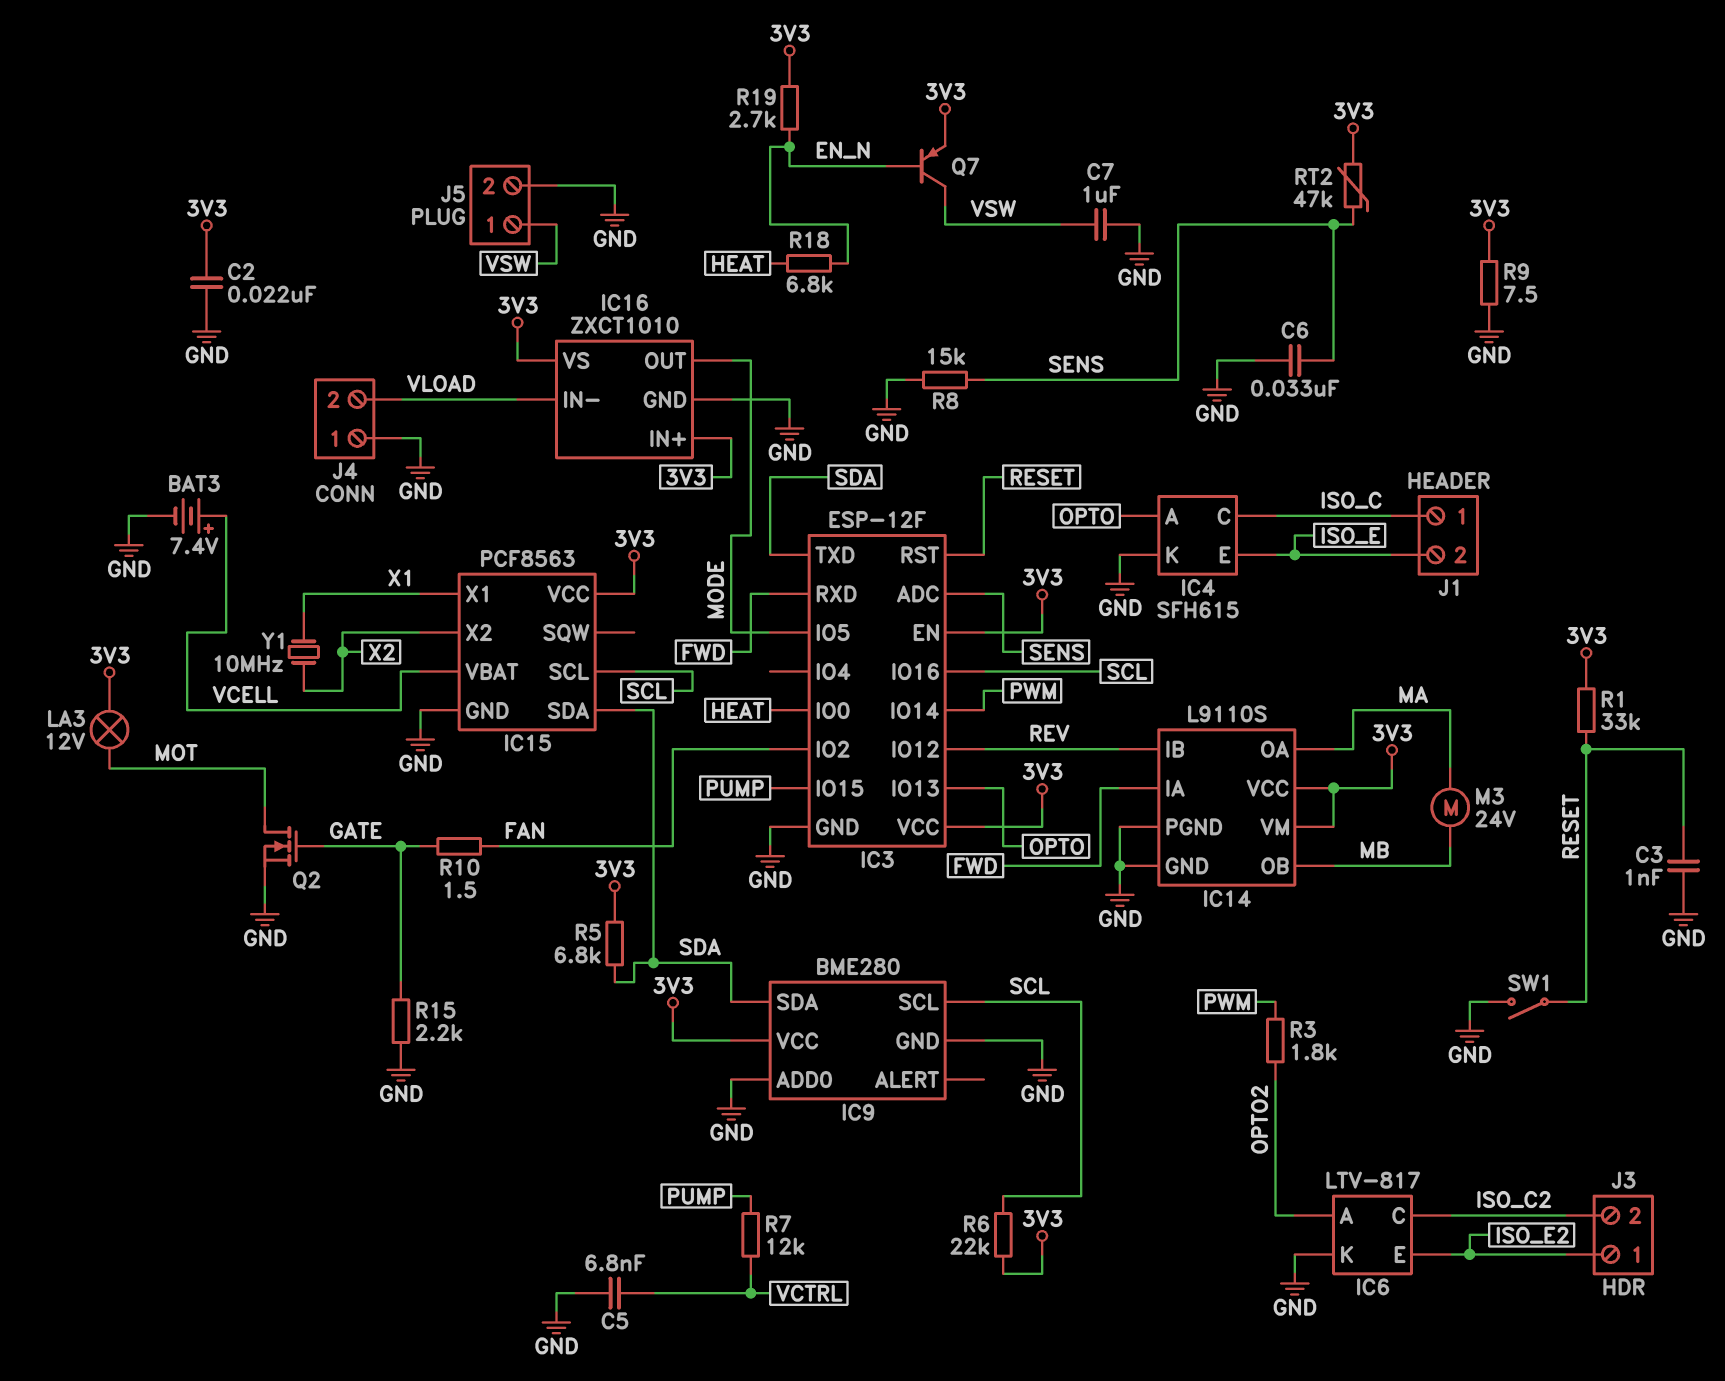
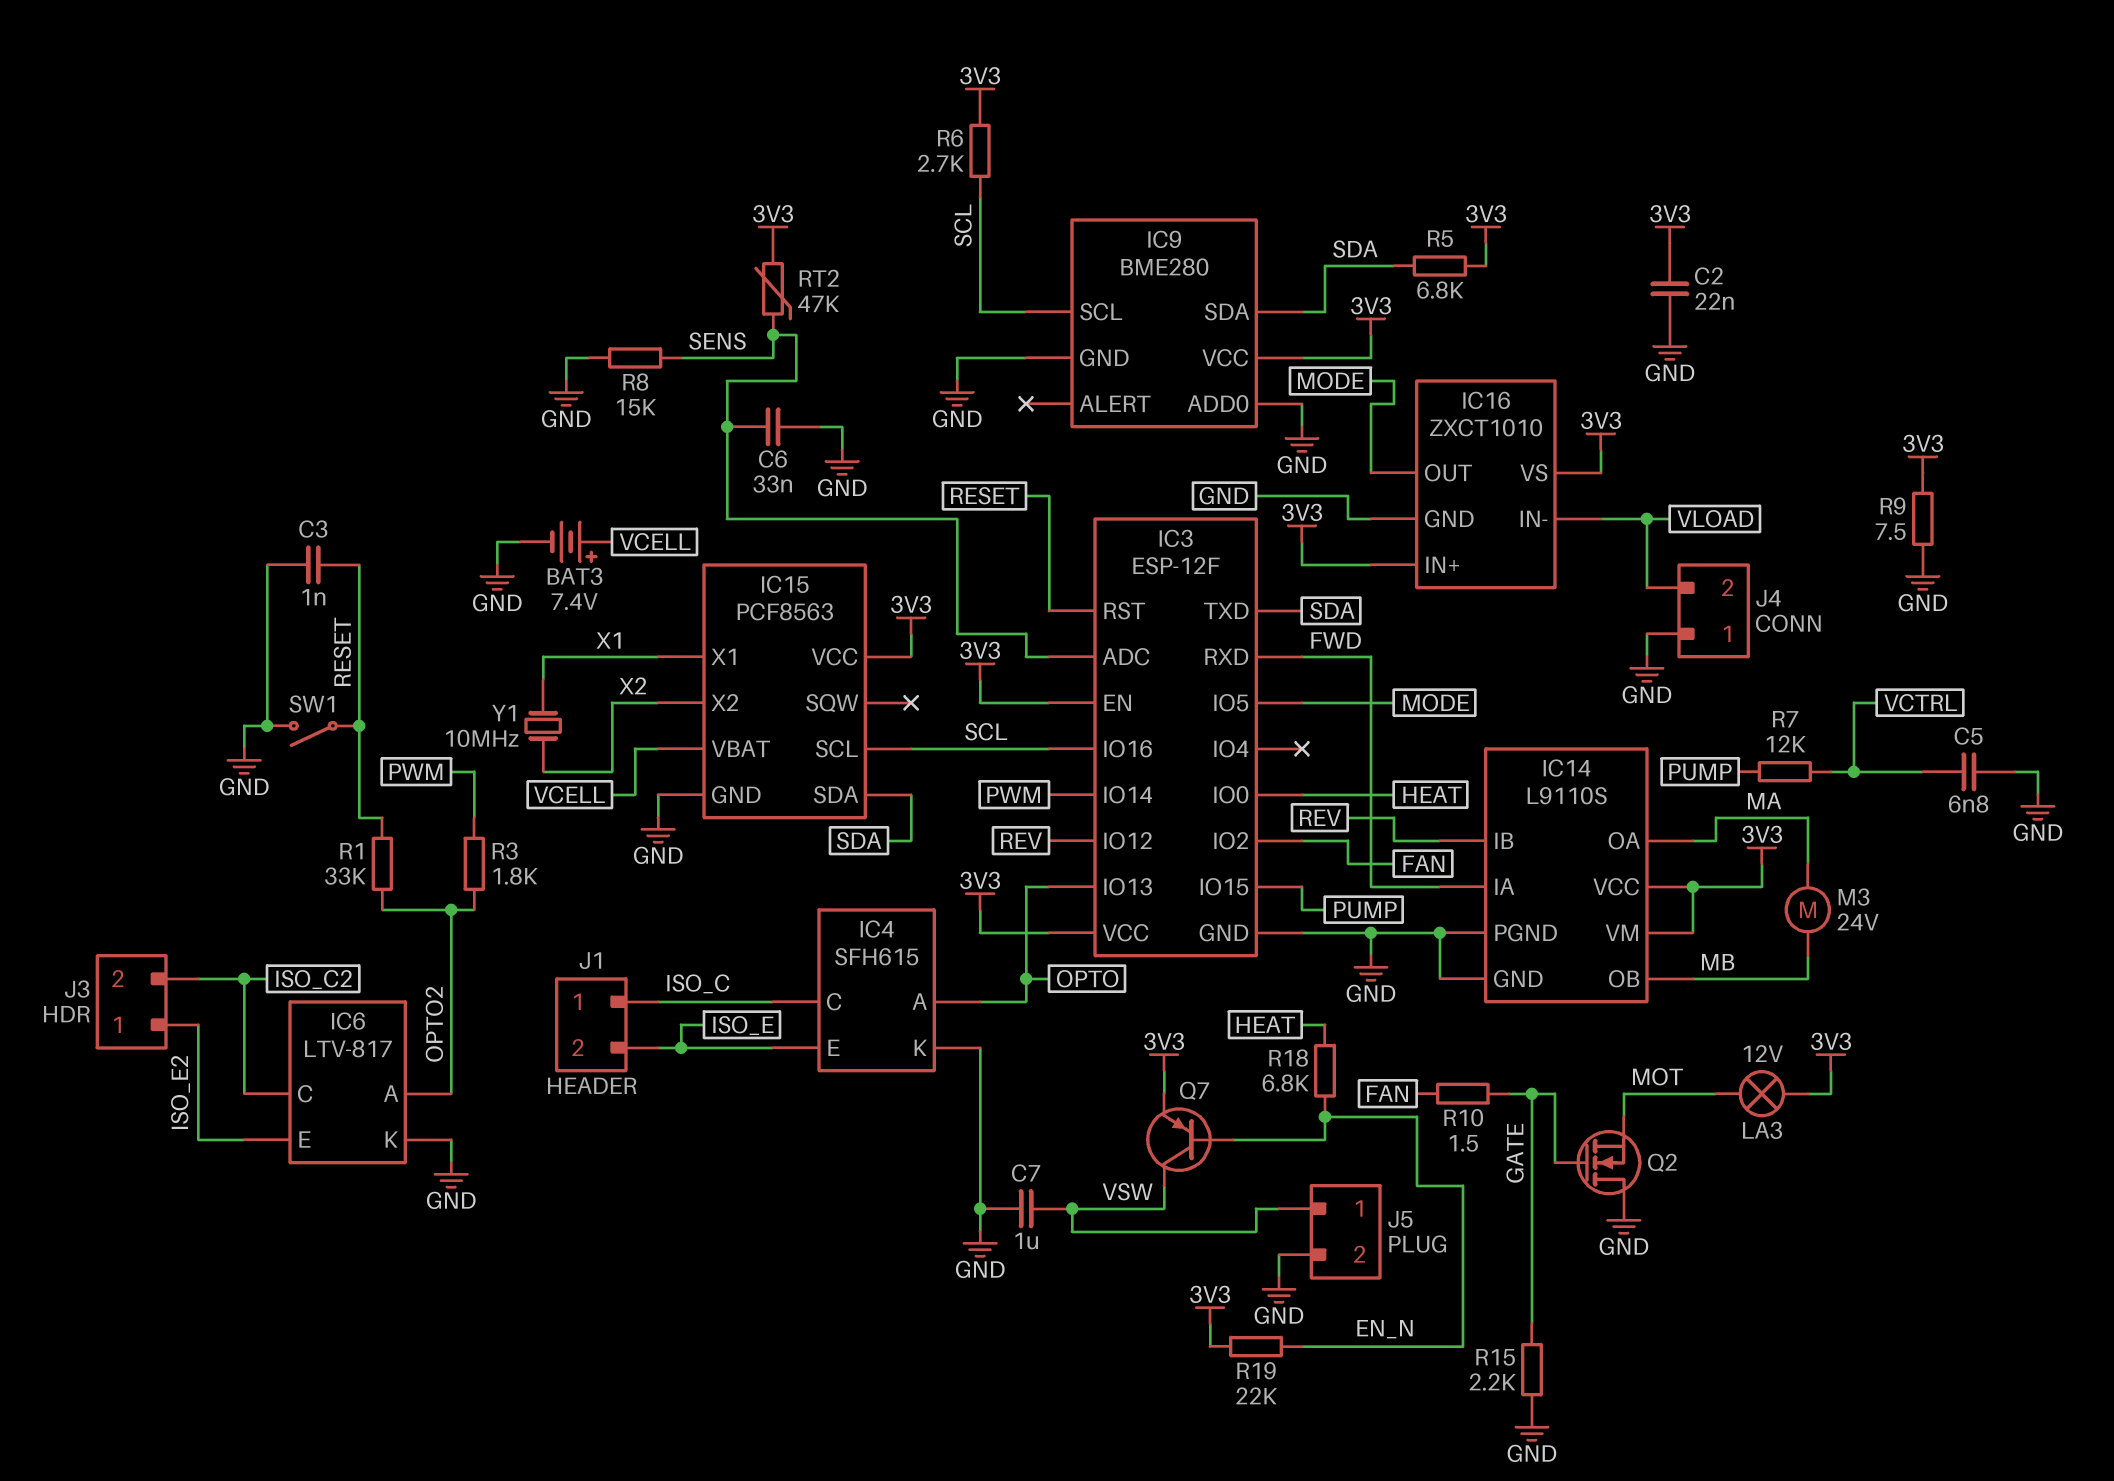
Q2: NMOS (G GATE, D MOT, S GND) -> NMOS (G GATE, D GND, S MOT)
R1: 33k (3V3, RESET) -> 33k (OPTO2, RESET)
R6: 22k (3V3, SCL) -> 2.7k (3V3, SCL)
R19: 2.7k (3V3, EN_N) -> 22k (3V3, EN_N)

